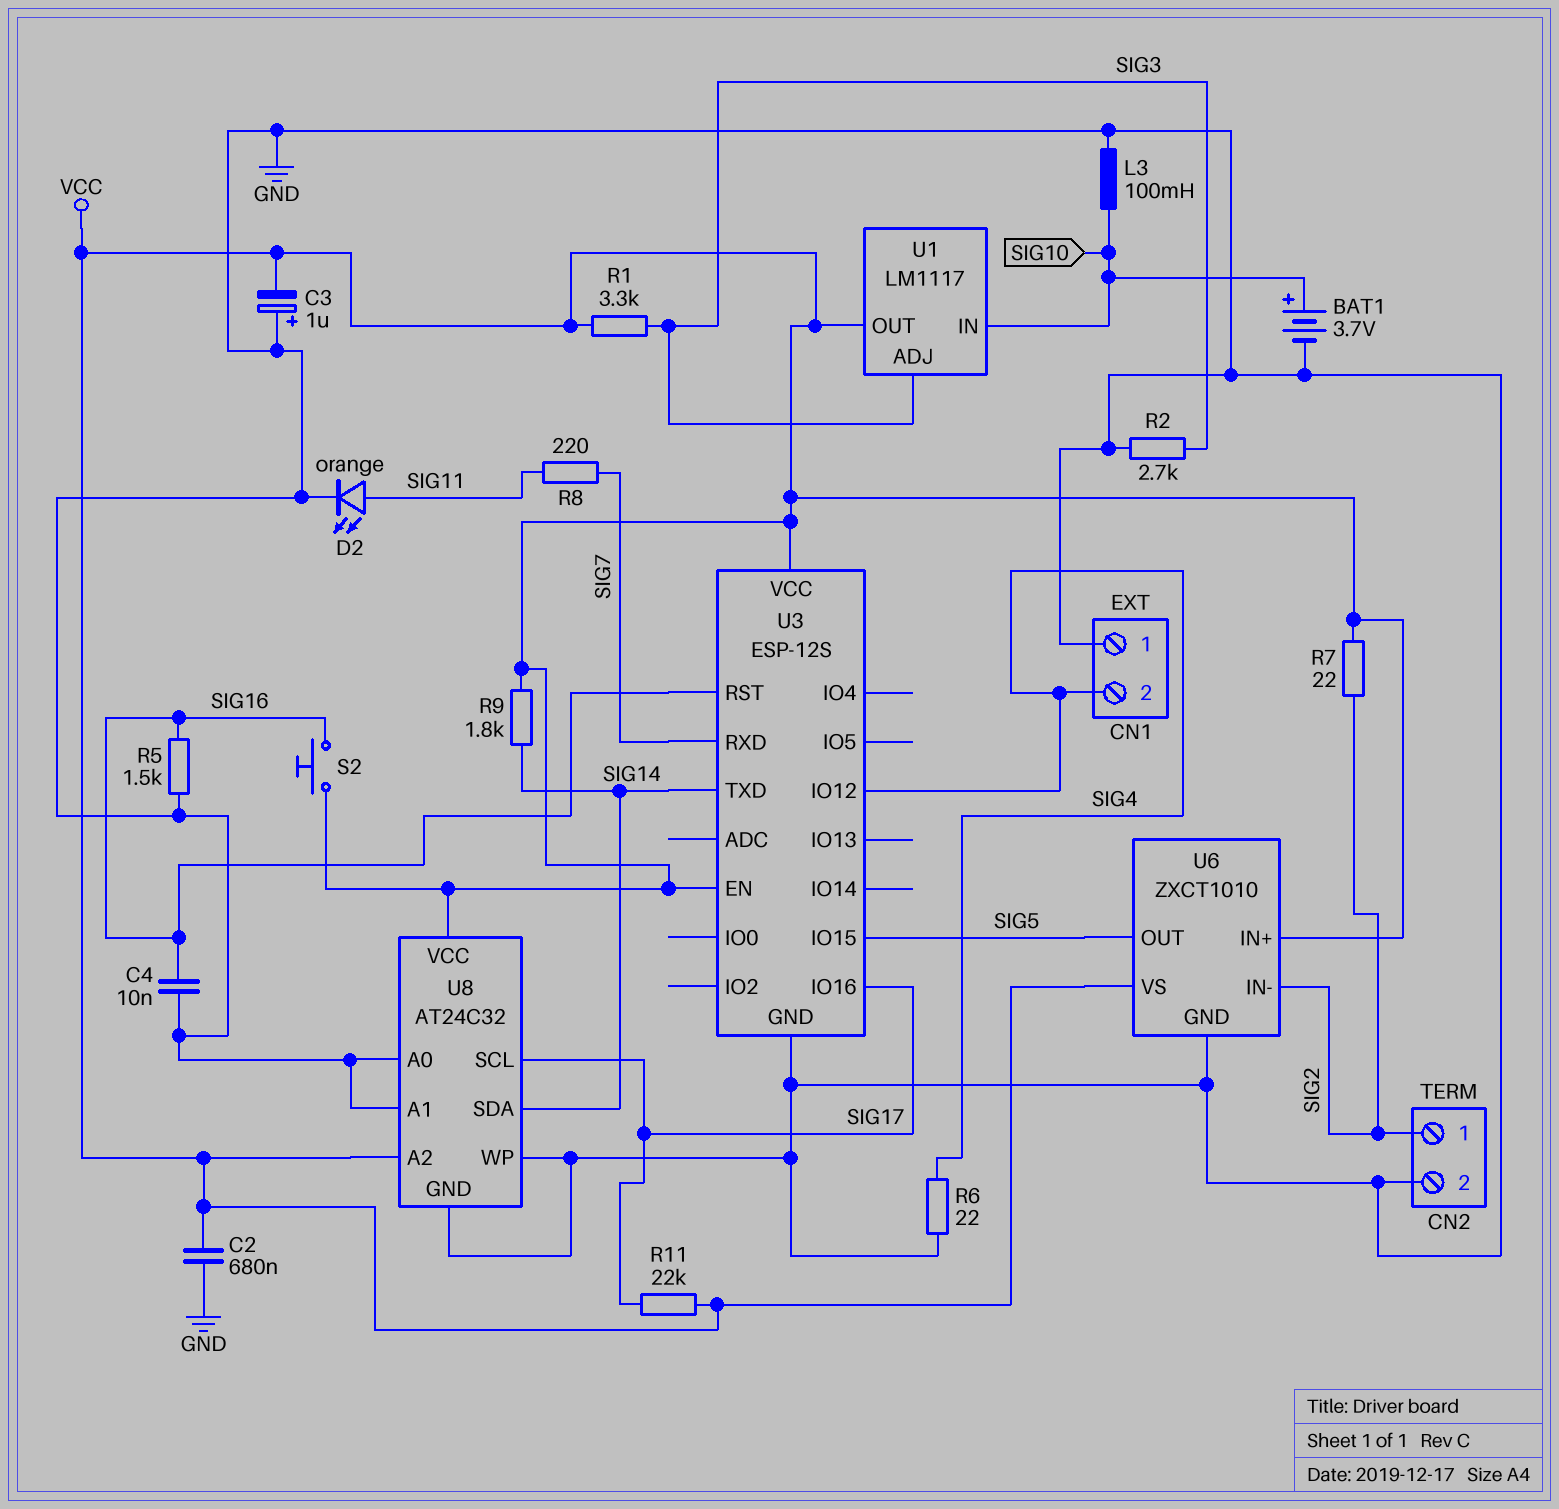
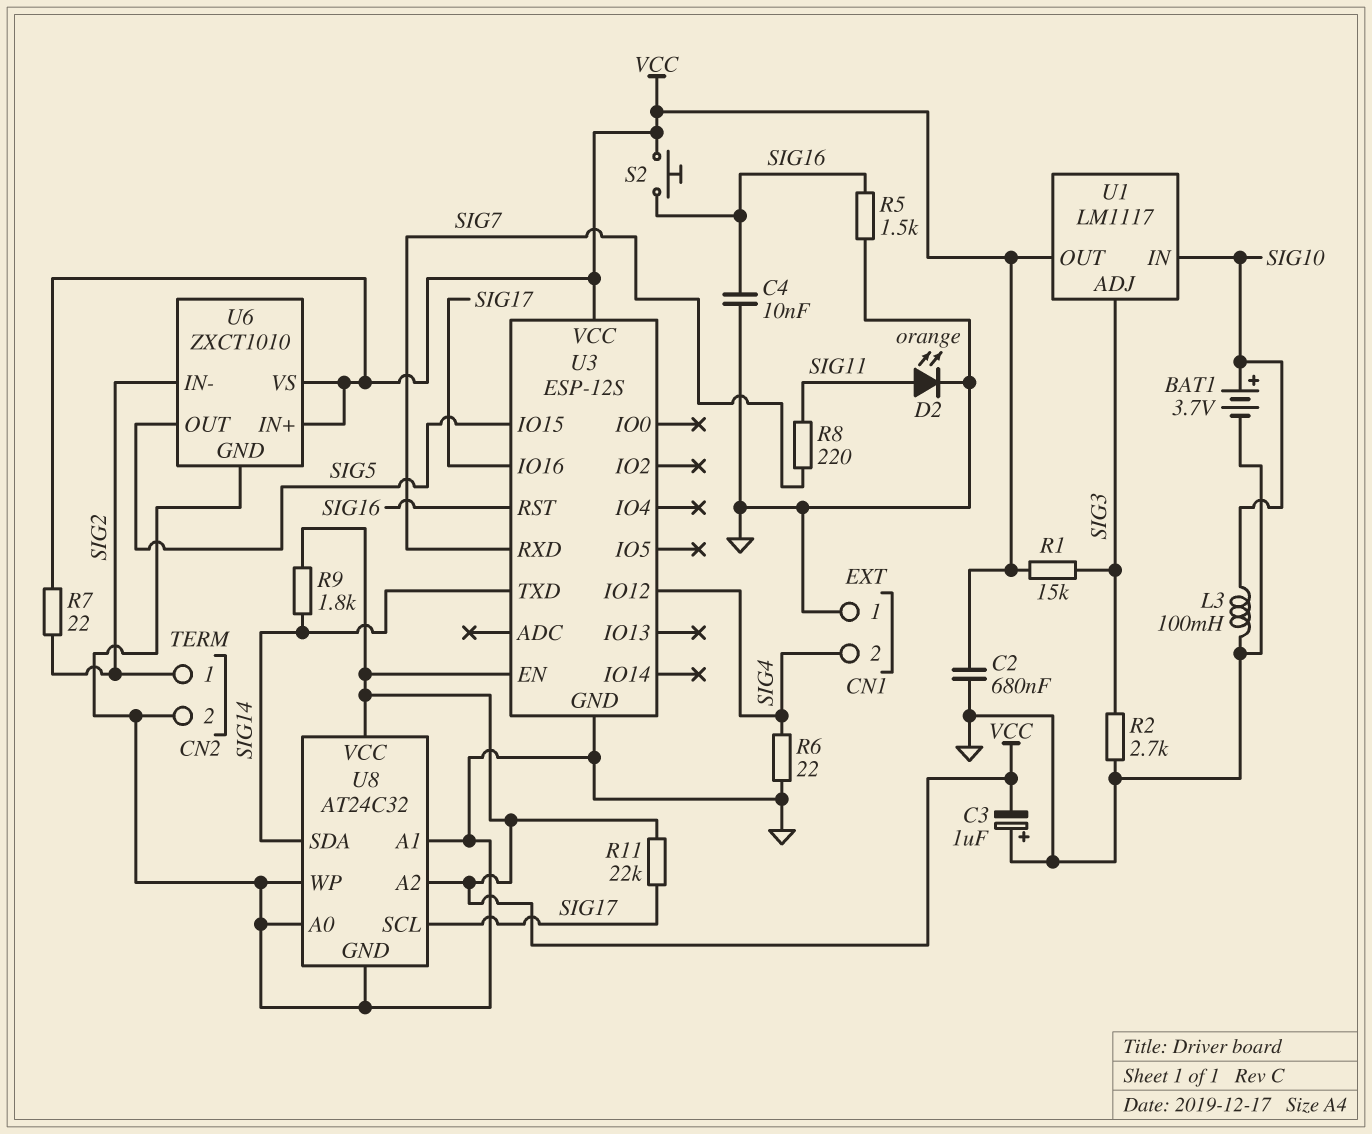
R1: 3.3k (SIG3, VCC) -> 15k (SIG3, VCC)

